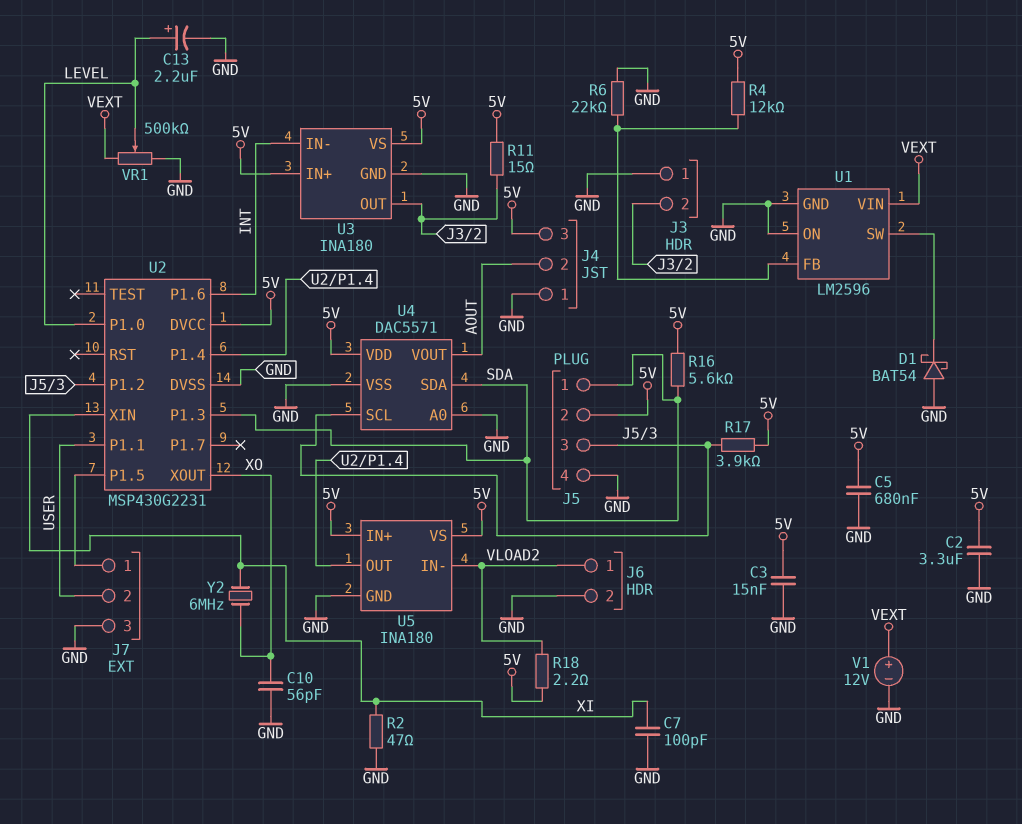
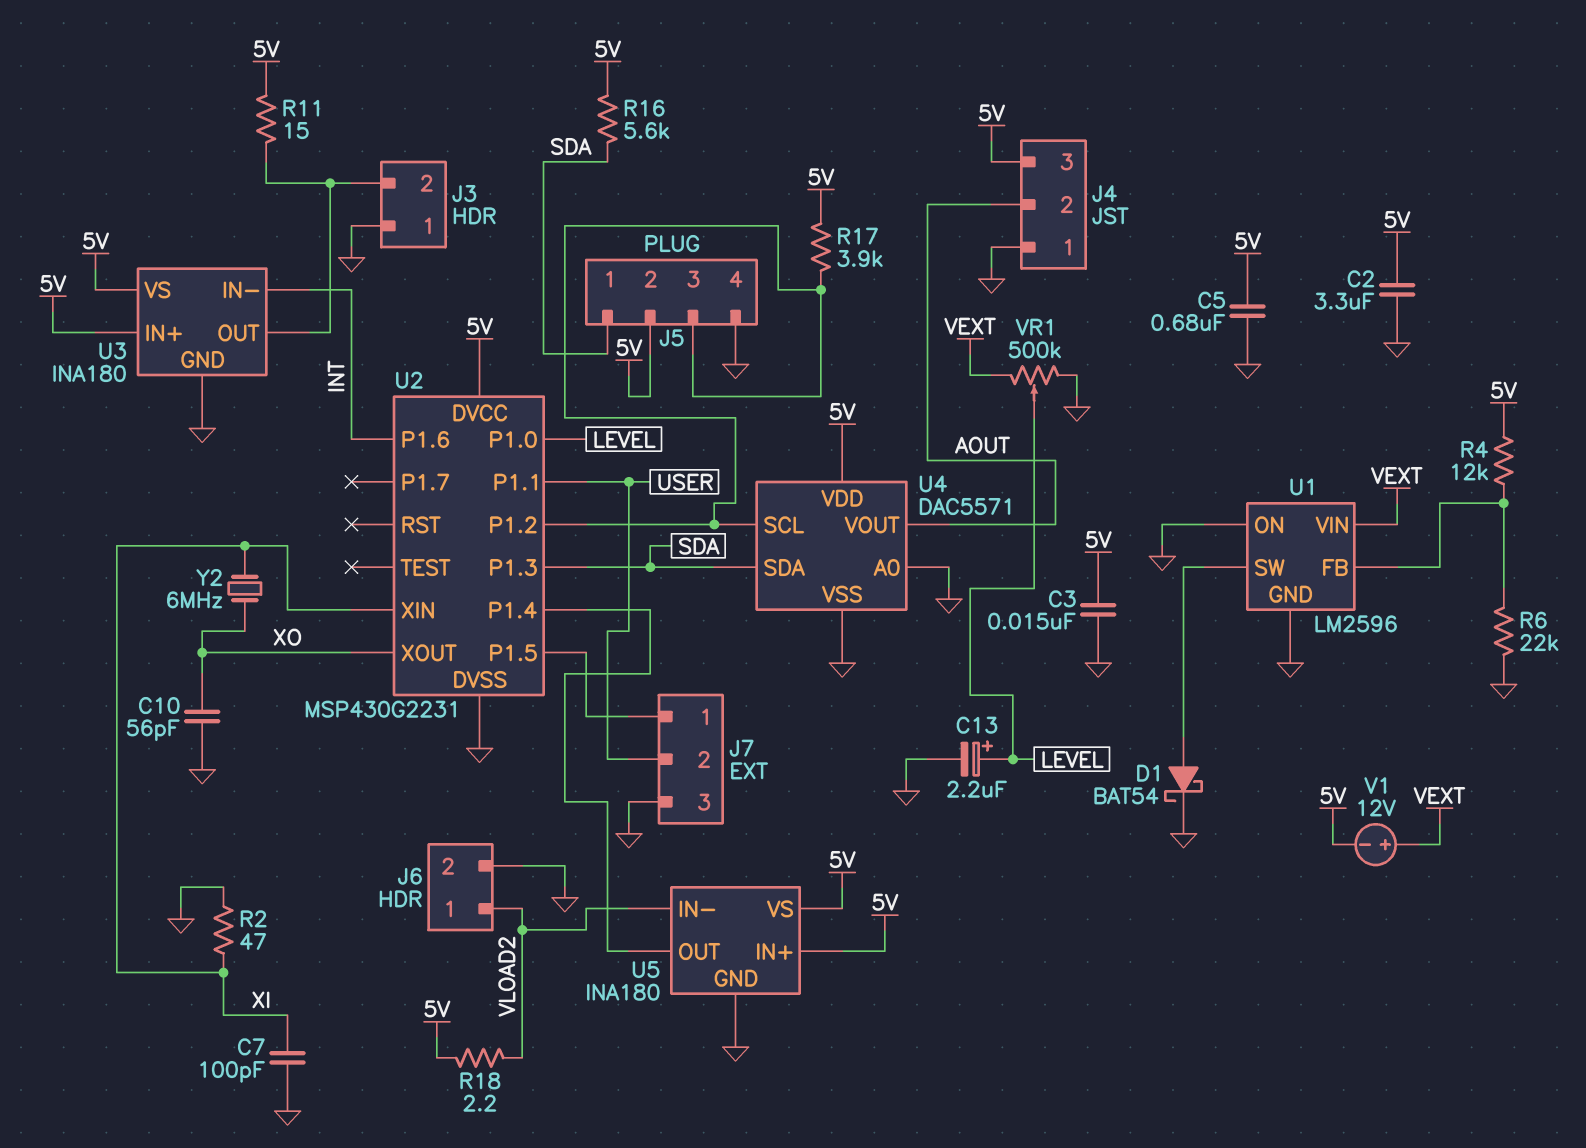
D1: schottky BAT54 (A GND, K U1/SW) -> schottky BAT54 (A U1/SW, K GND)
V1: 12V (plus VEXT, minus GND) -> 12V (plus VEXT, minus 5V)

